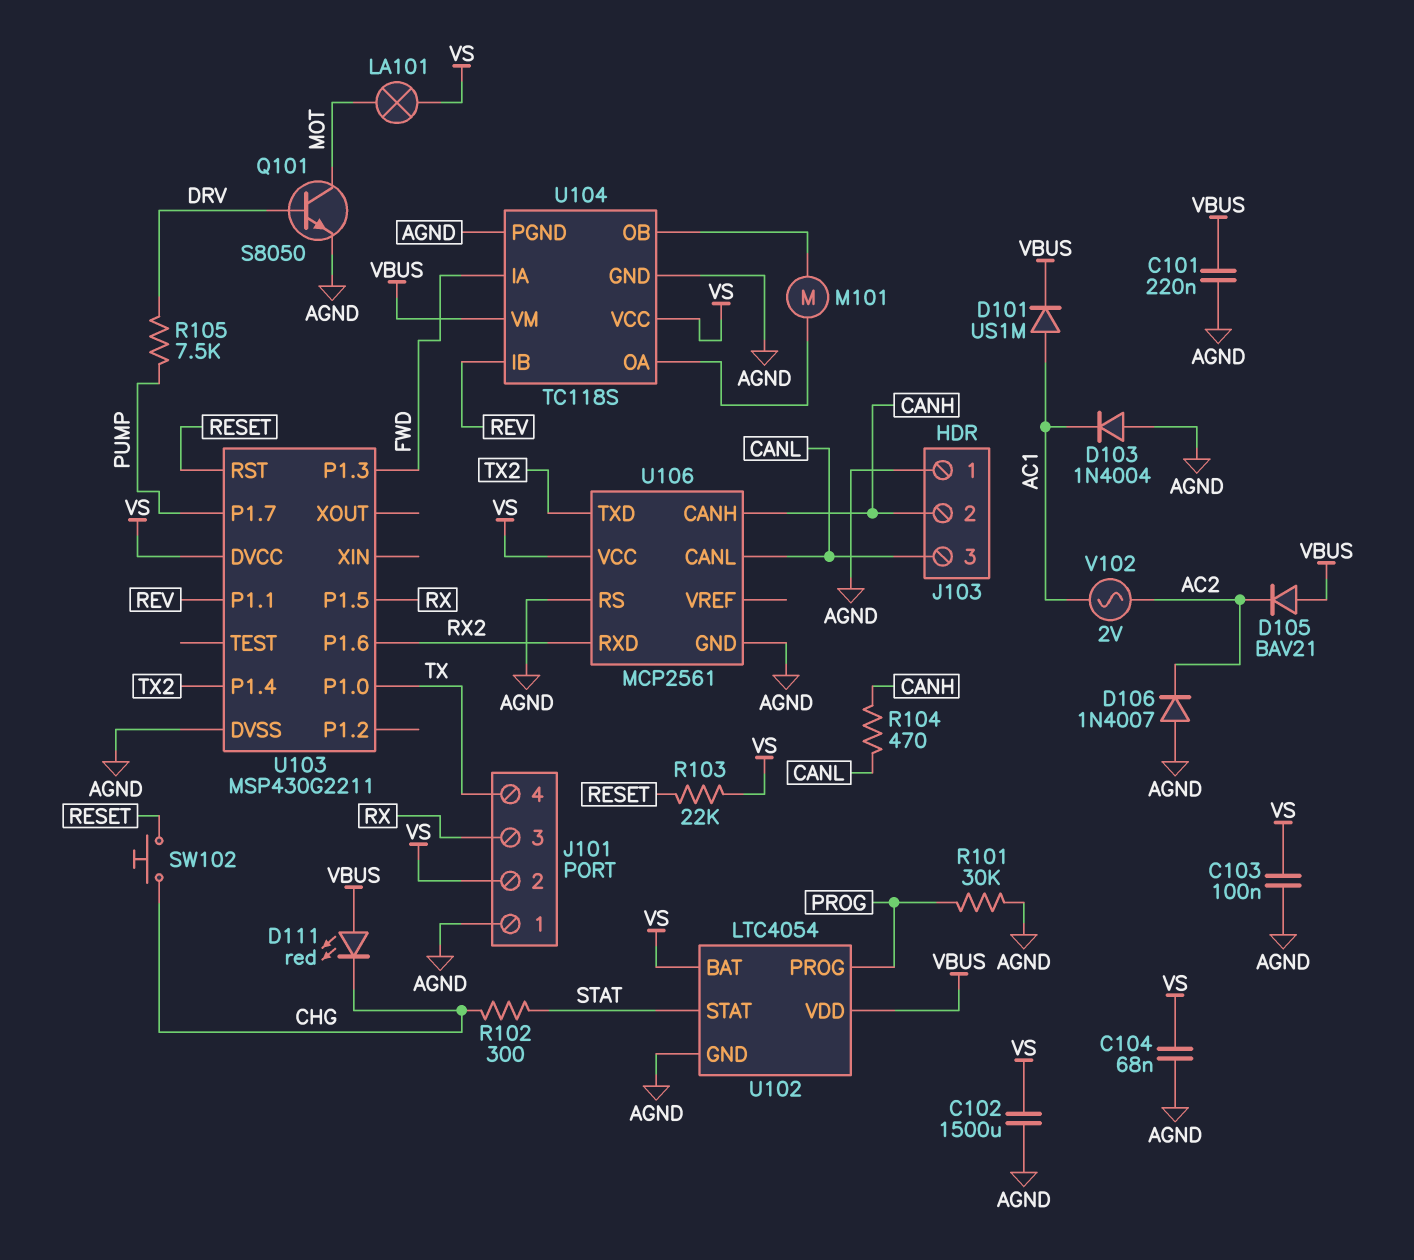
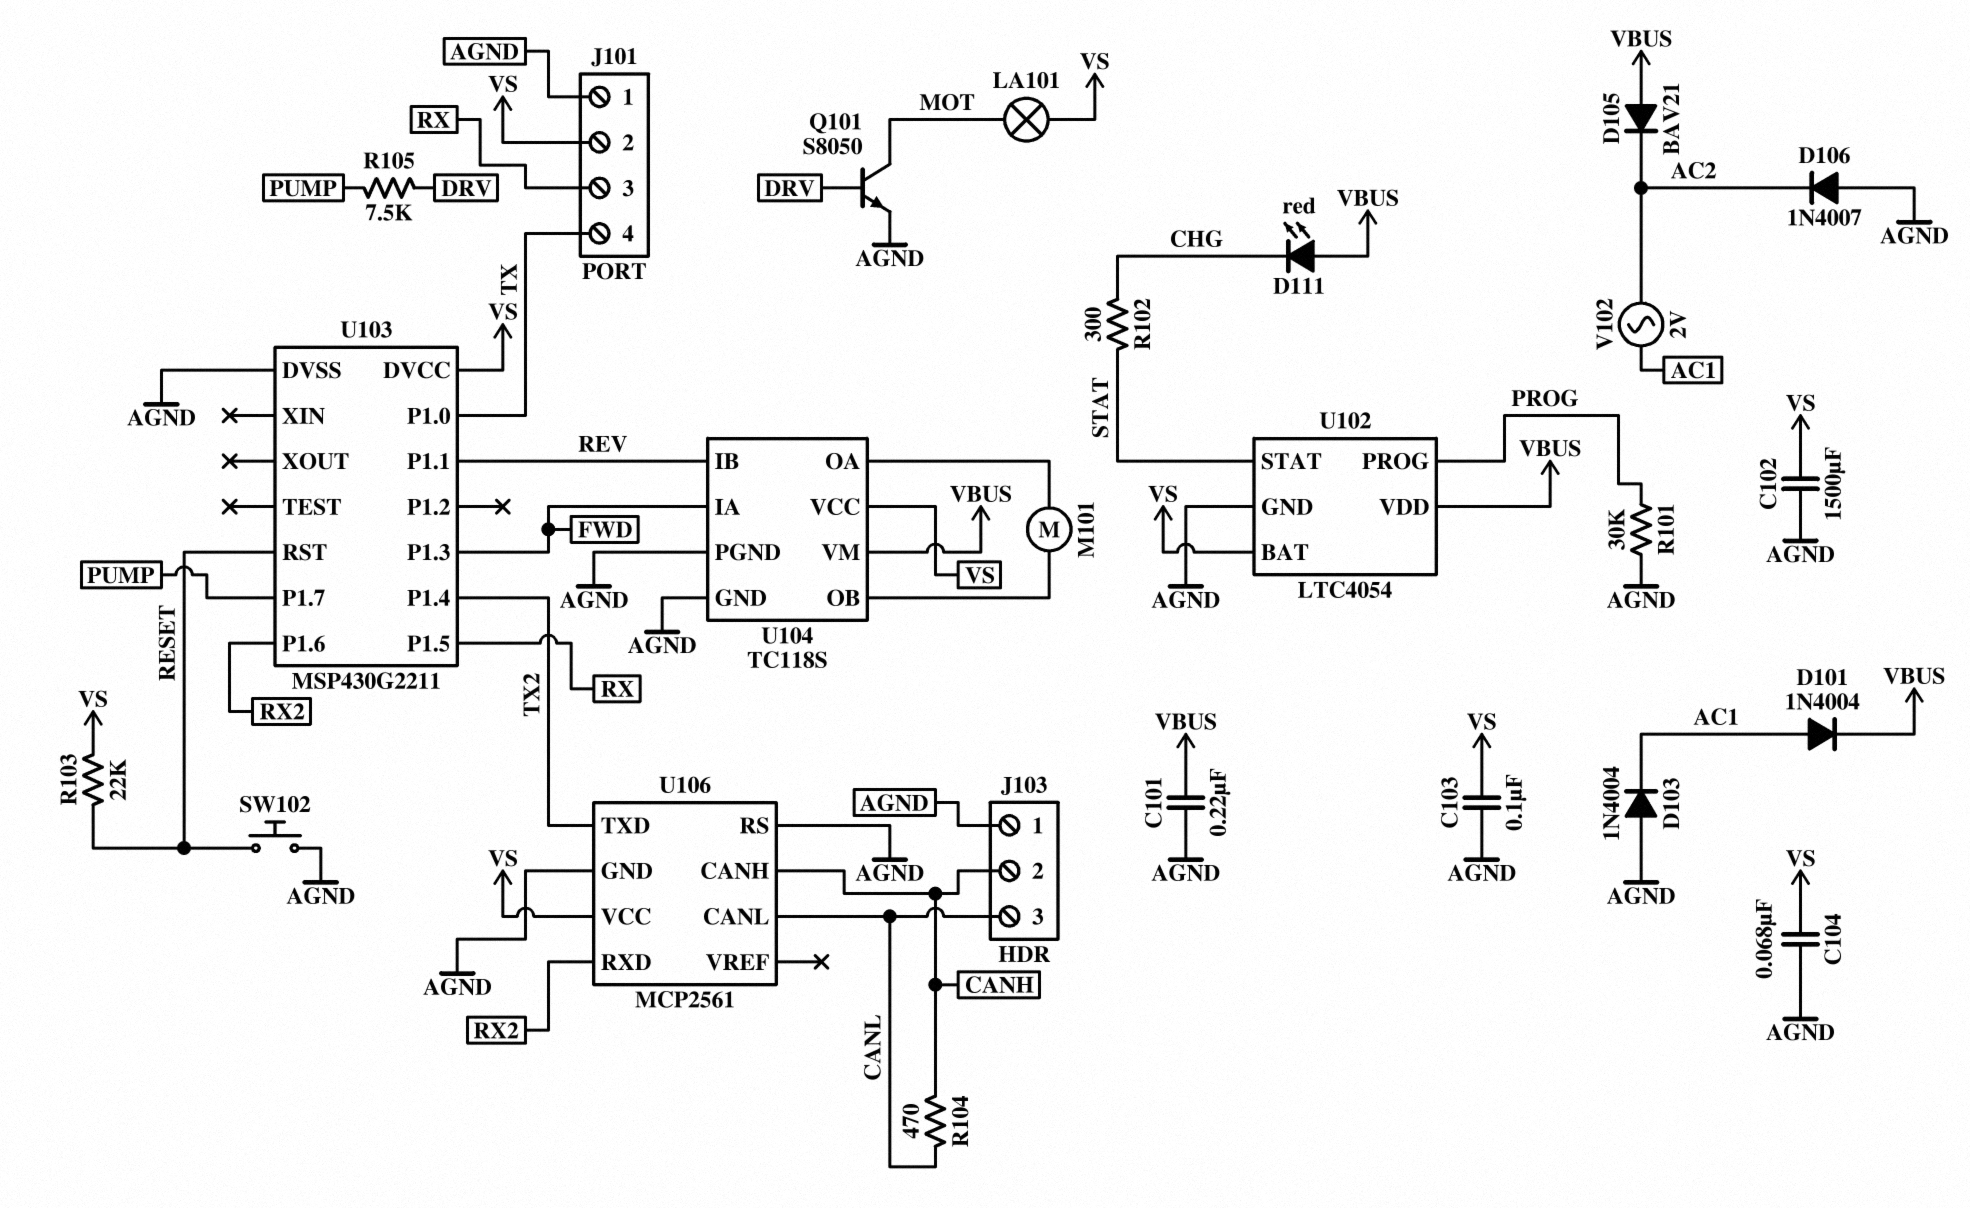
D101: diode US1M (A AC1, K VBUS) -> diode 1N4004 (A AC1, K VBUS)
SW102: button (CHG, RESET) -> button (AGND, RESET)

